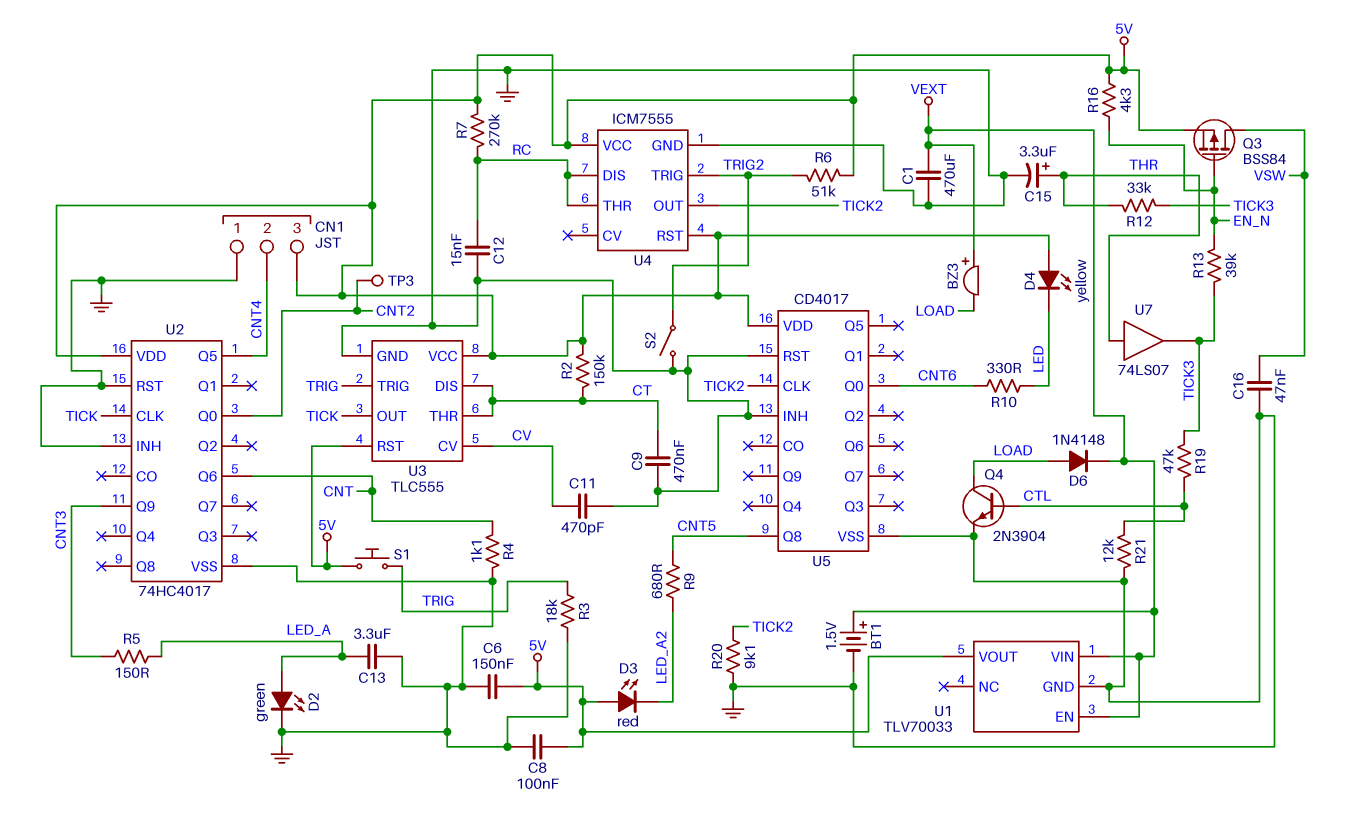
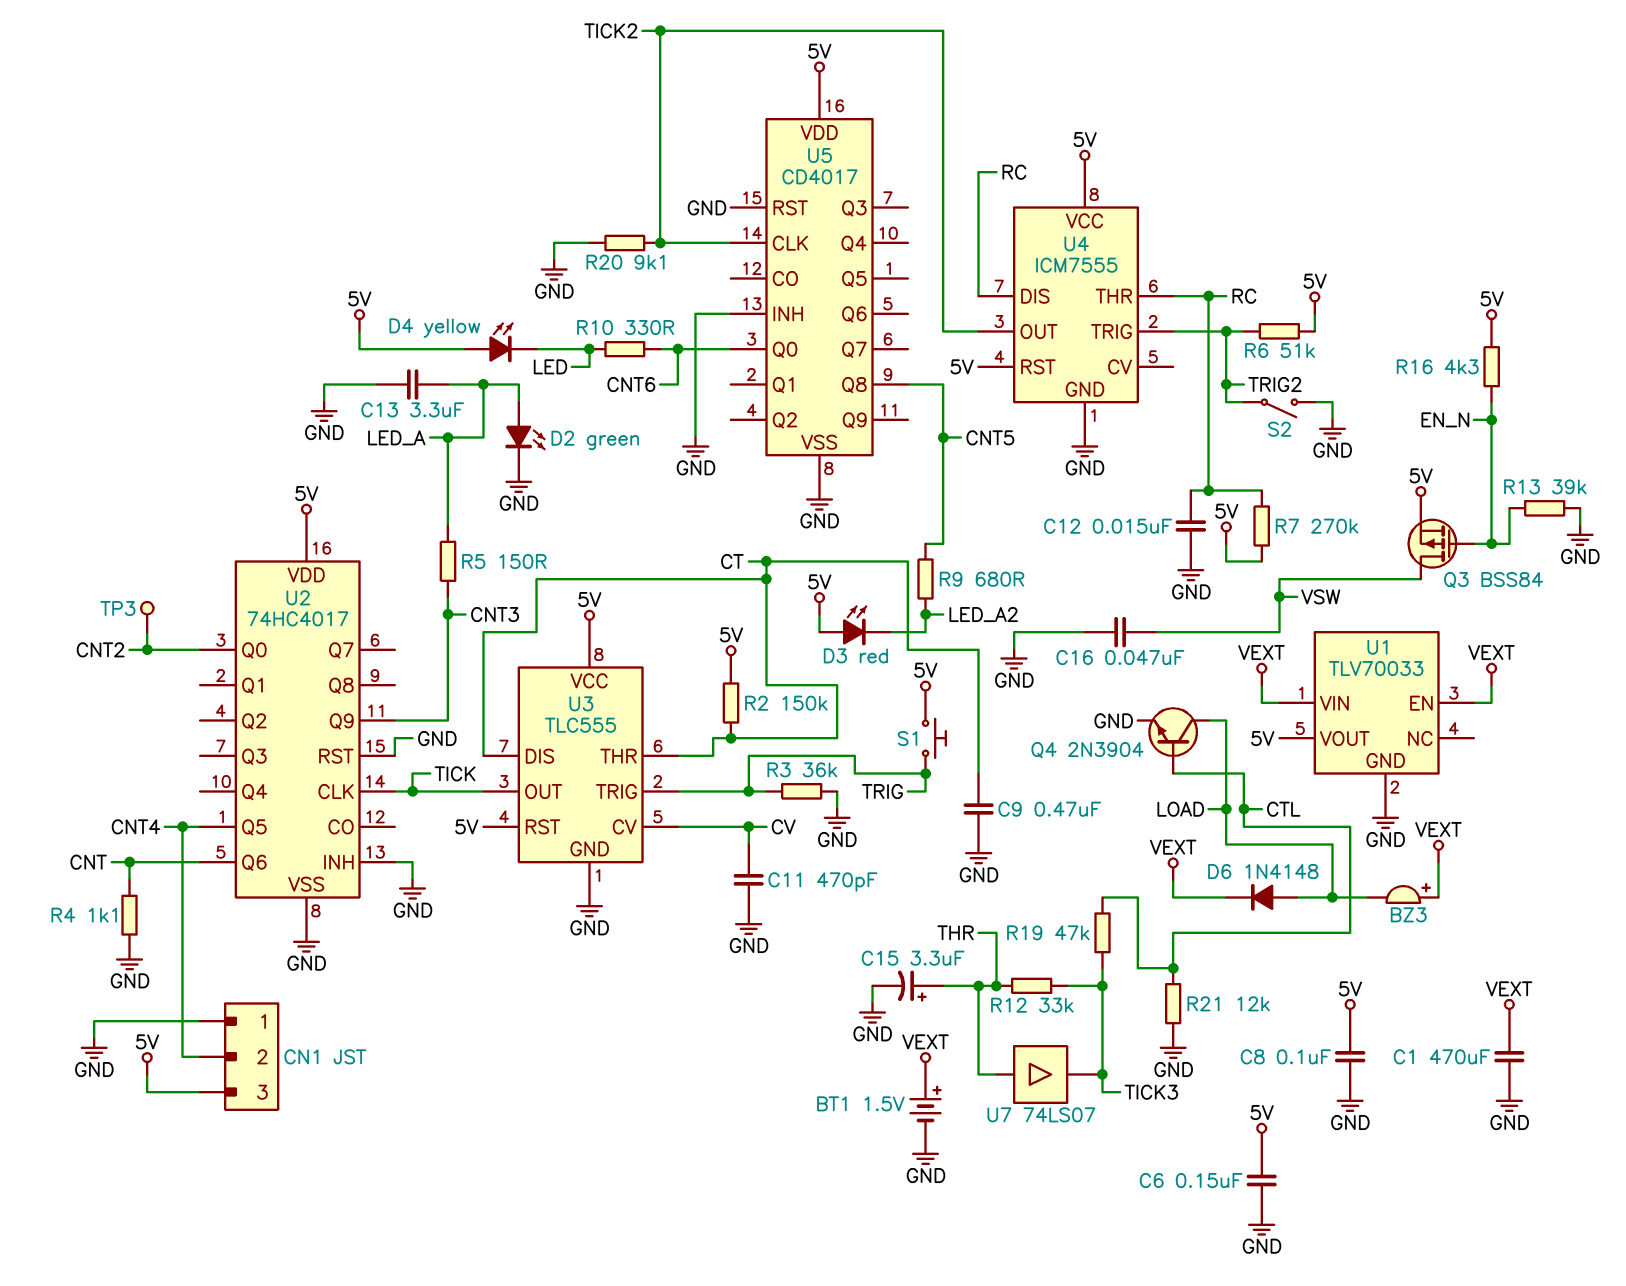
R3: 18k (GND, TRIG) -> 36k (GND, TRIG)
R13: 39k (EN_N, TICK3) -> 39k (EN_N, GND)

